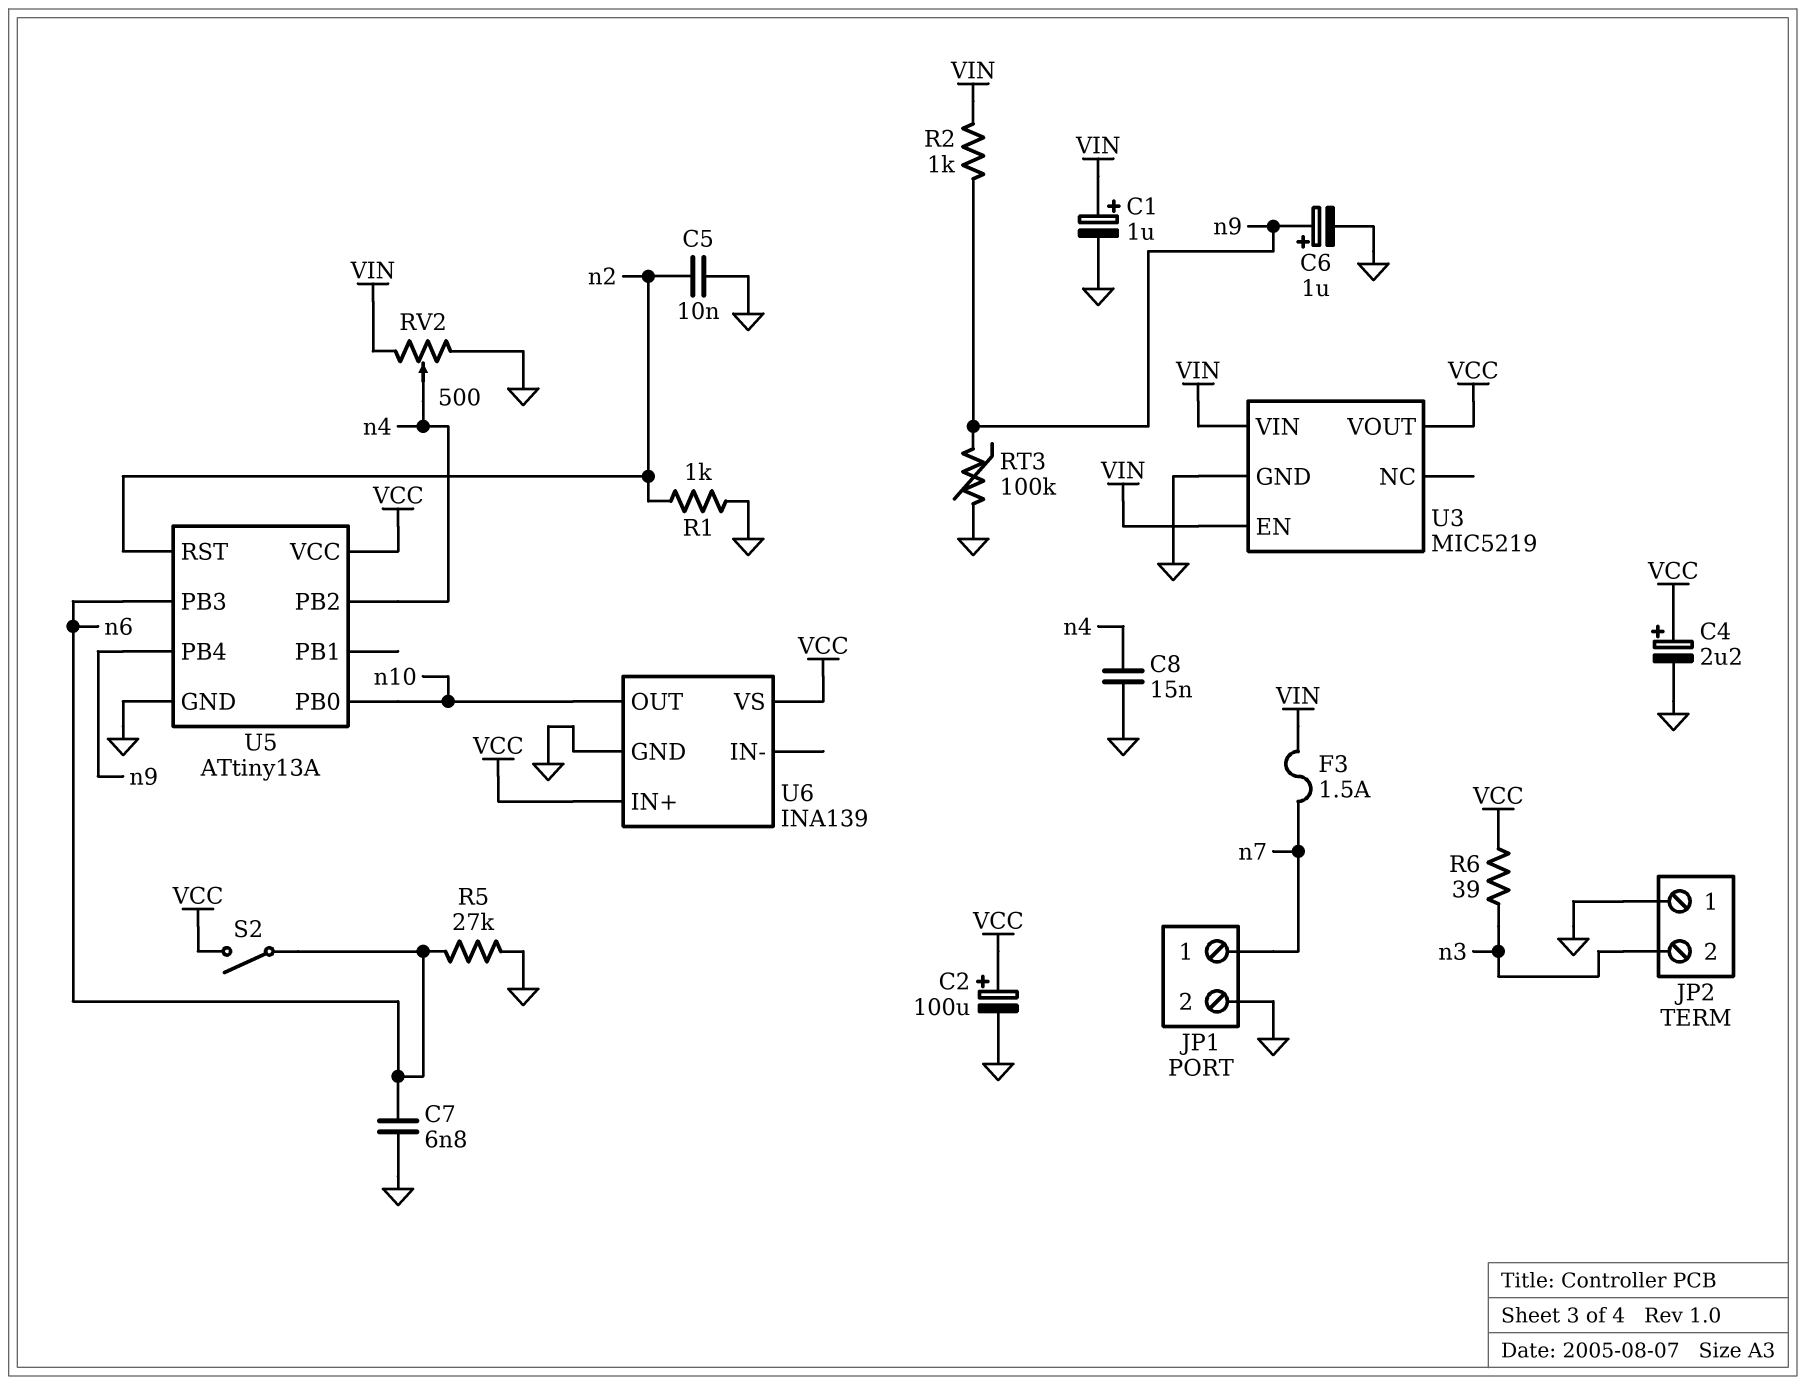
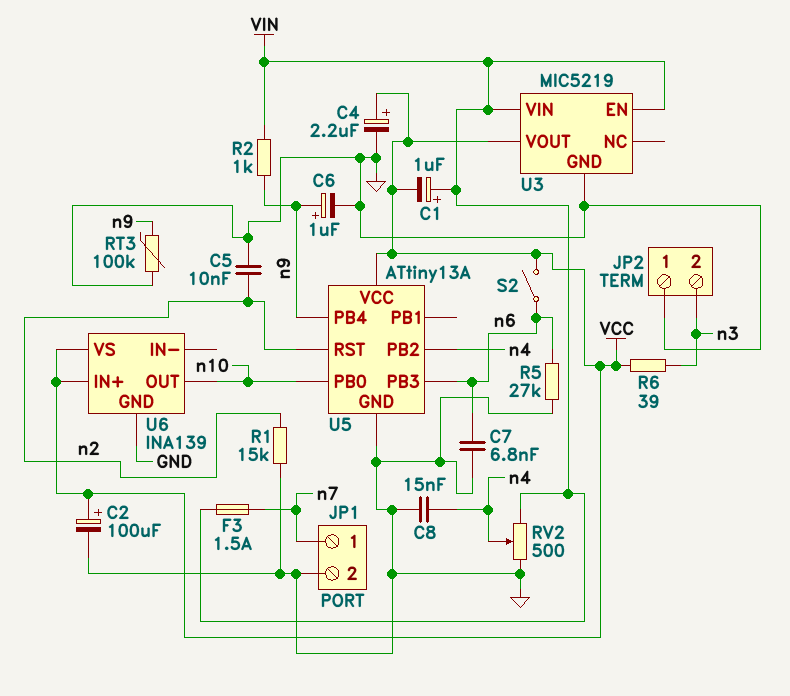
C1: 1uF (plus VIN, minus GND) -> 1uF (plus VIN, minus VCC)
R1: 1k (GND, n2) -> 15k (GND, n2)

